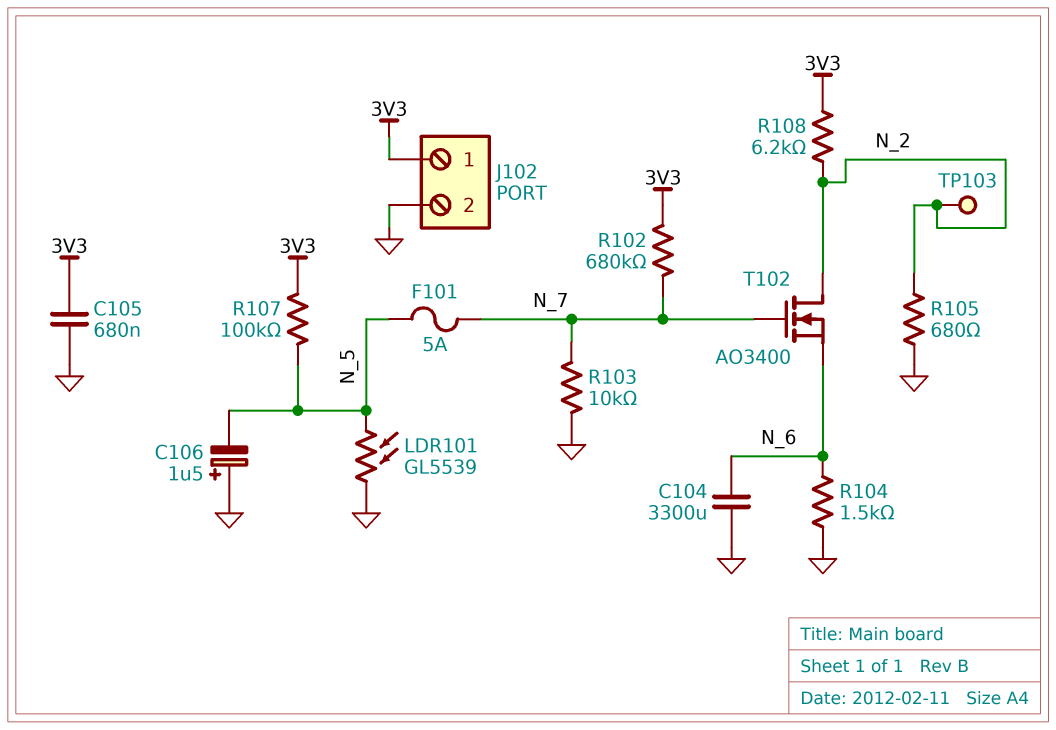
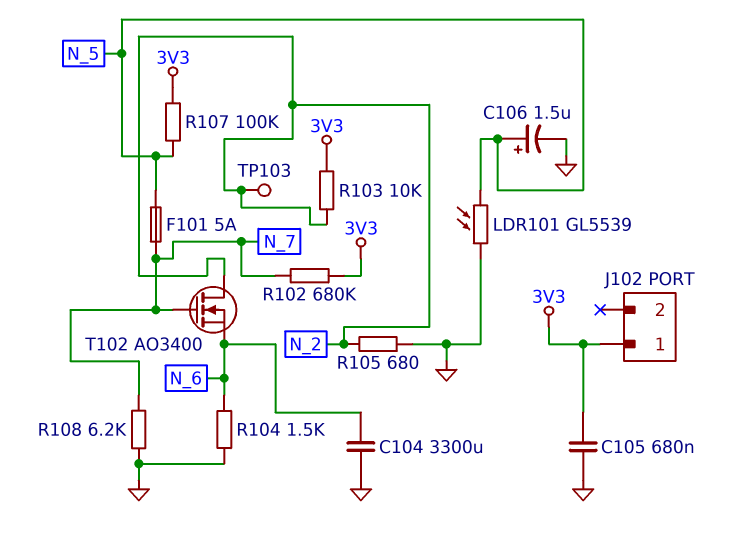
C106: 1.5uF (plus GND, minus N_5) -> 1.5uF (plus N_5, minus GND)
J102 pin 2: GND -> none
R103: 10k (GND, N_7) -> 10k (3V3, N_2)
R108: 6.2k (3V3, N_2) -> 6.2k (GND, N_7)

